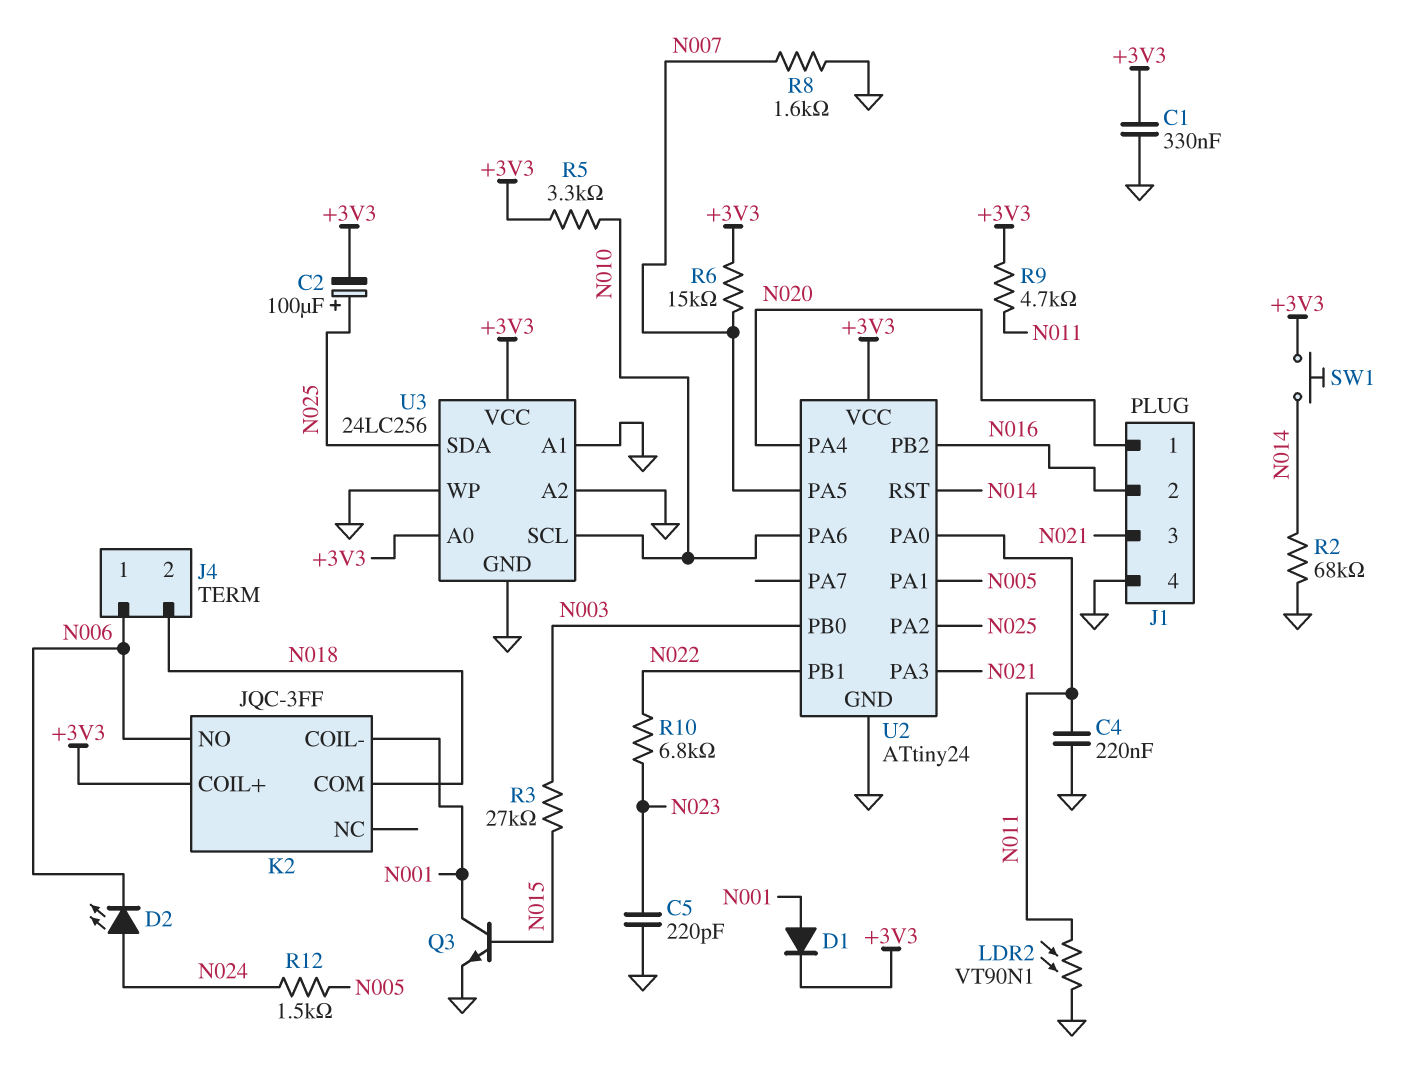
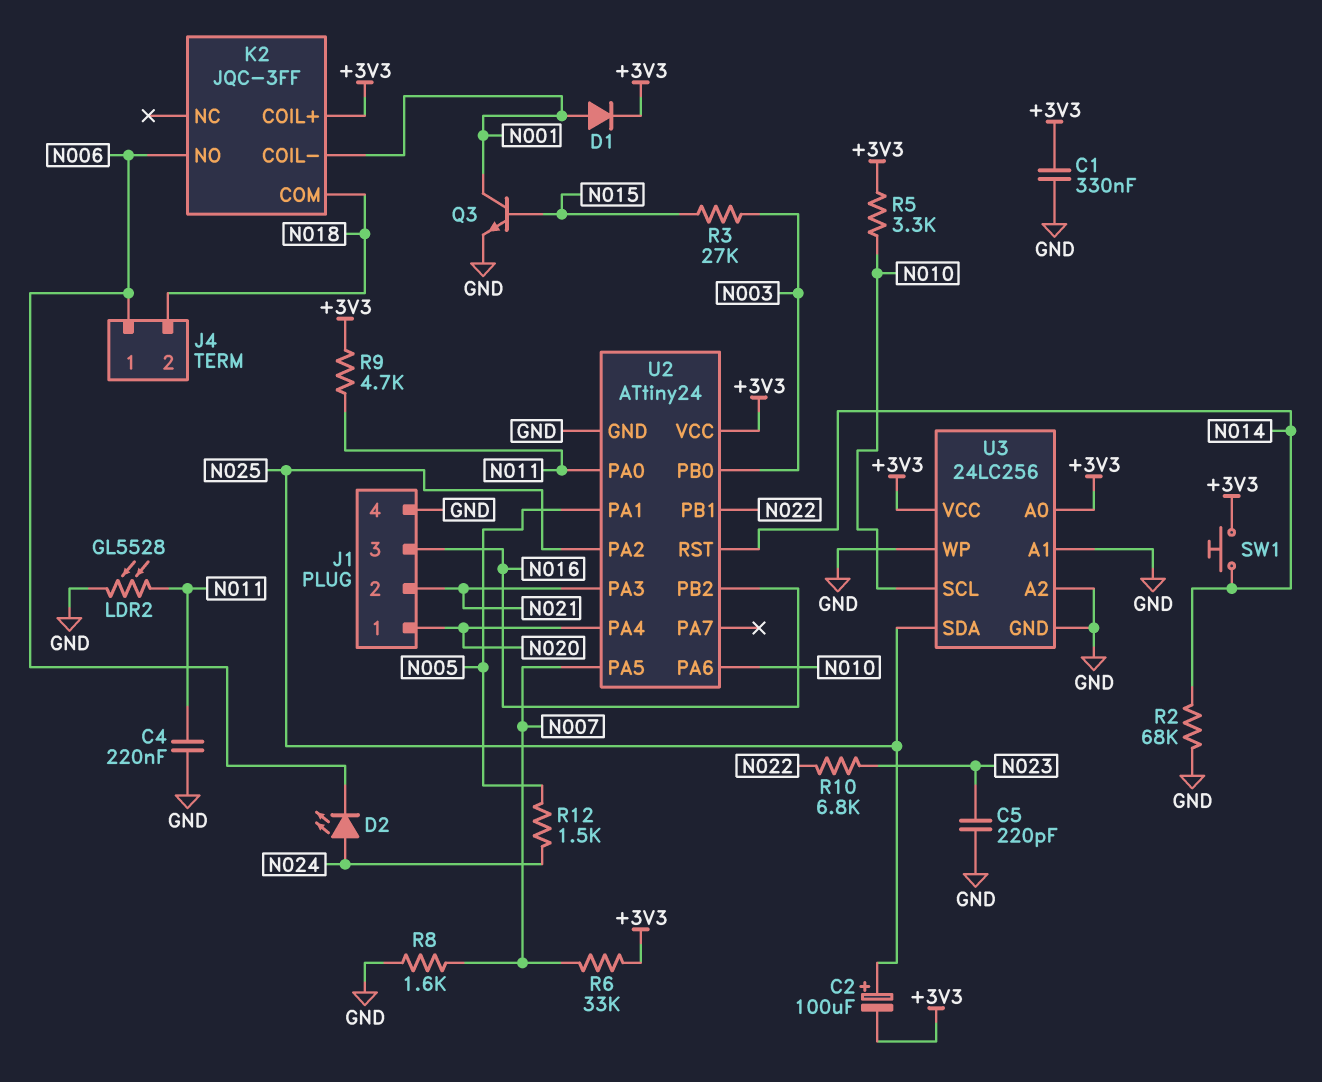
J1 pin 2: N016 -> N021
J1 pin 3: N021 -> N016
LDR2: VT90N1 (GND, N011) -> GL5528 (GND, N011)
R6: 15k (+3V3, N007) -> 33k (+3V3, N007)

